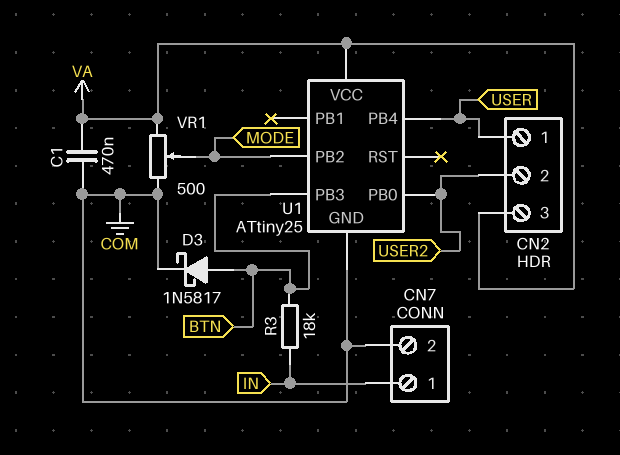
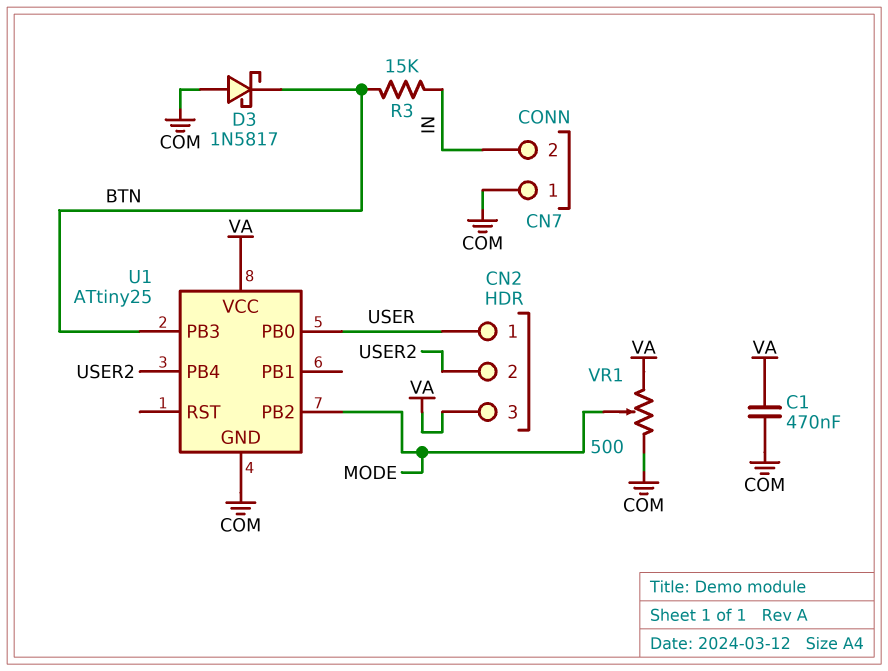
CN7 pin 1: IN -> COM
CN7 pin 2: COM -> IN
D3: schottky 1N5817 (A BTN, K COM) -> schottky 1N5817 (A COM, K BTN)
R3: 18k (BTN, IN) -> 15k (BTN, IN)
U1 pin PB0: USER2 -> USER
U1 pin PB4: USER -> USER2

